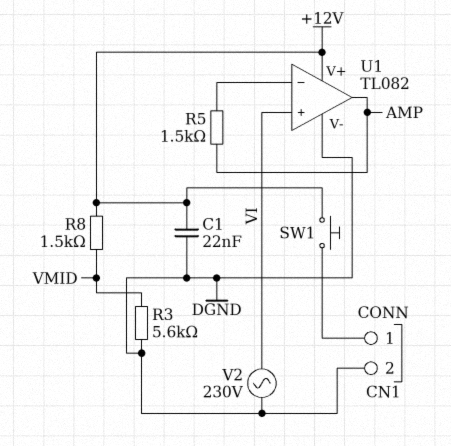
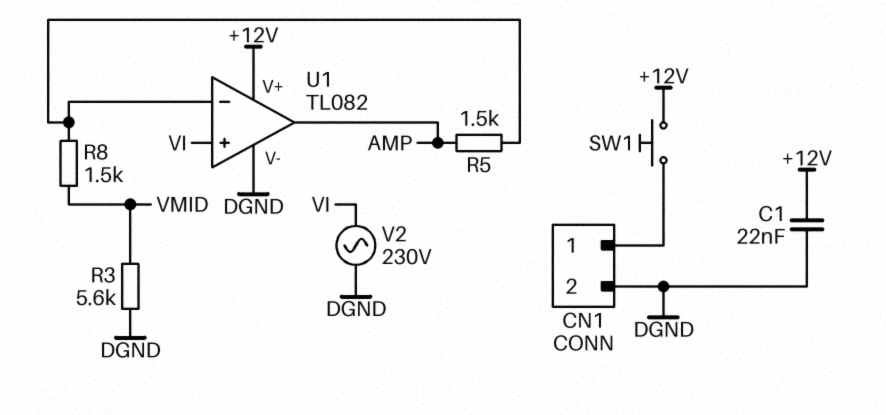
R8: 1.5k (+12V, VMID) -> 1.5k (U1/in-, VMID)

